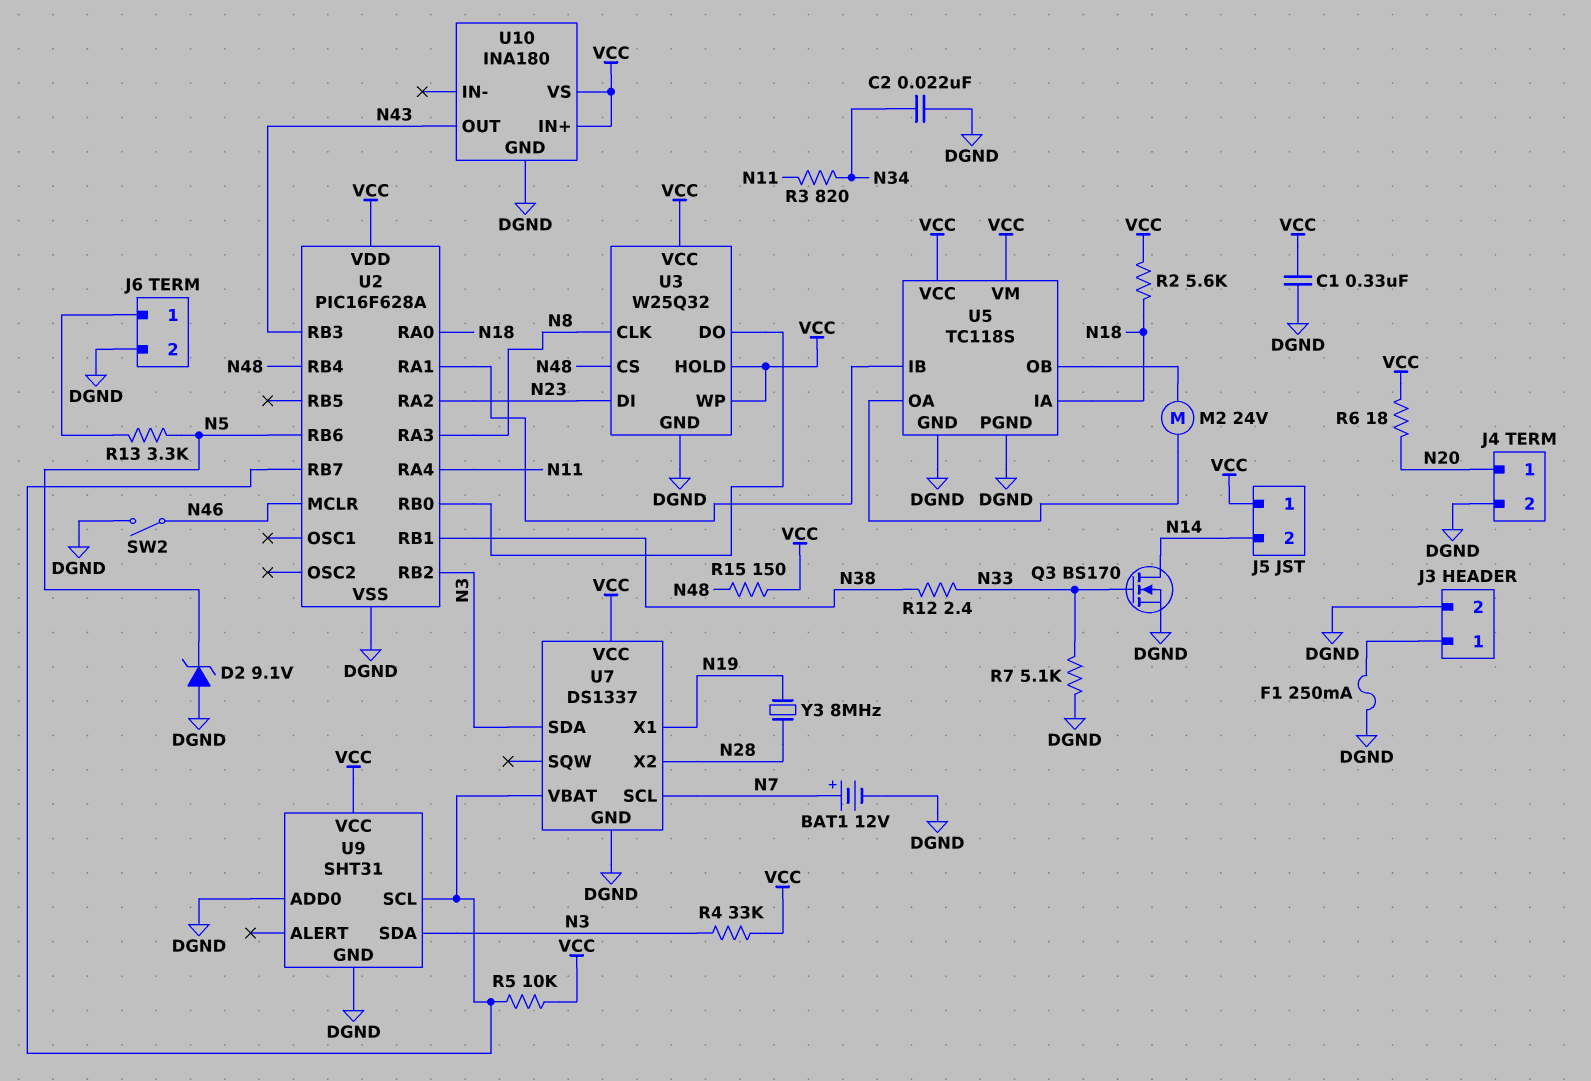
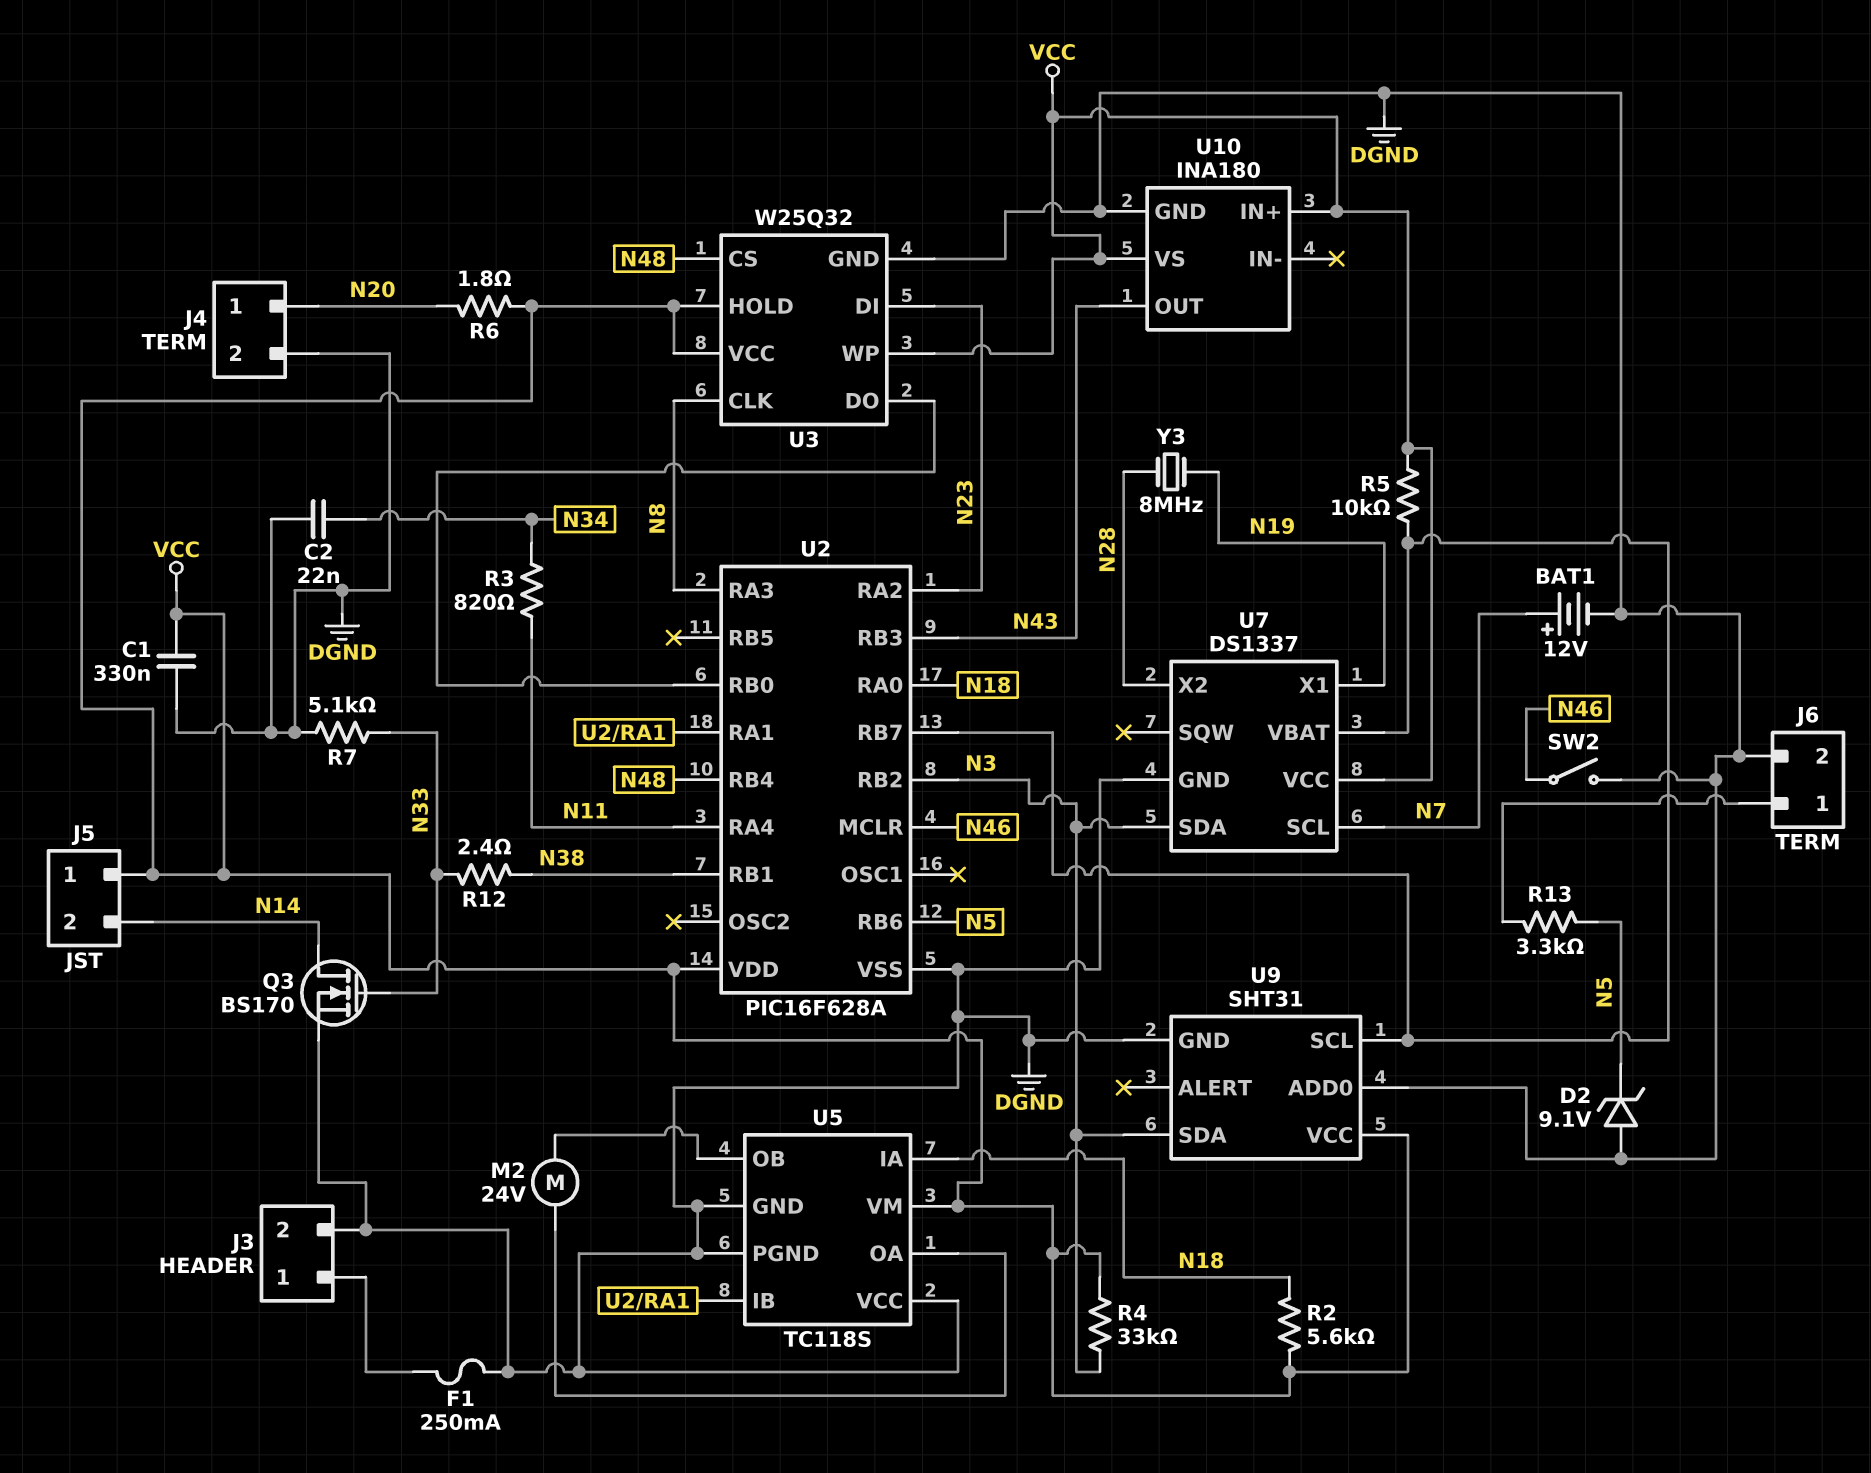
R6: 18 (N20, VCC) -> 1.8 (N20, VCC)
R15: 150 (N48, VCC) -> none
U5 pin VCC: VCC -> DGND

